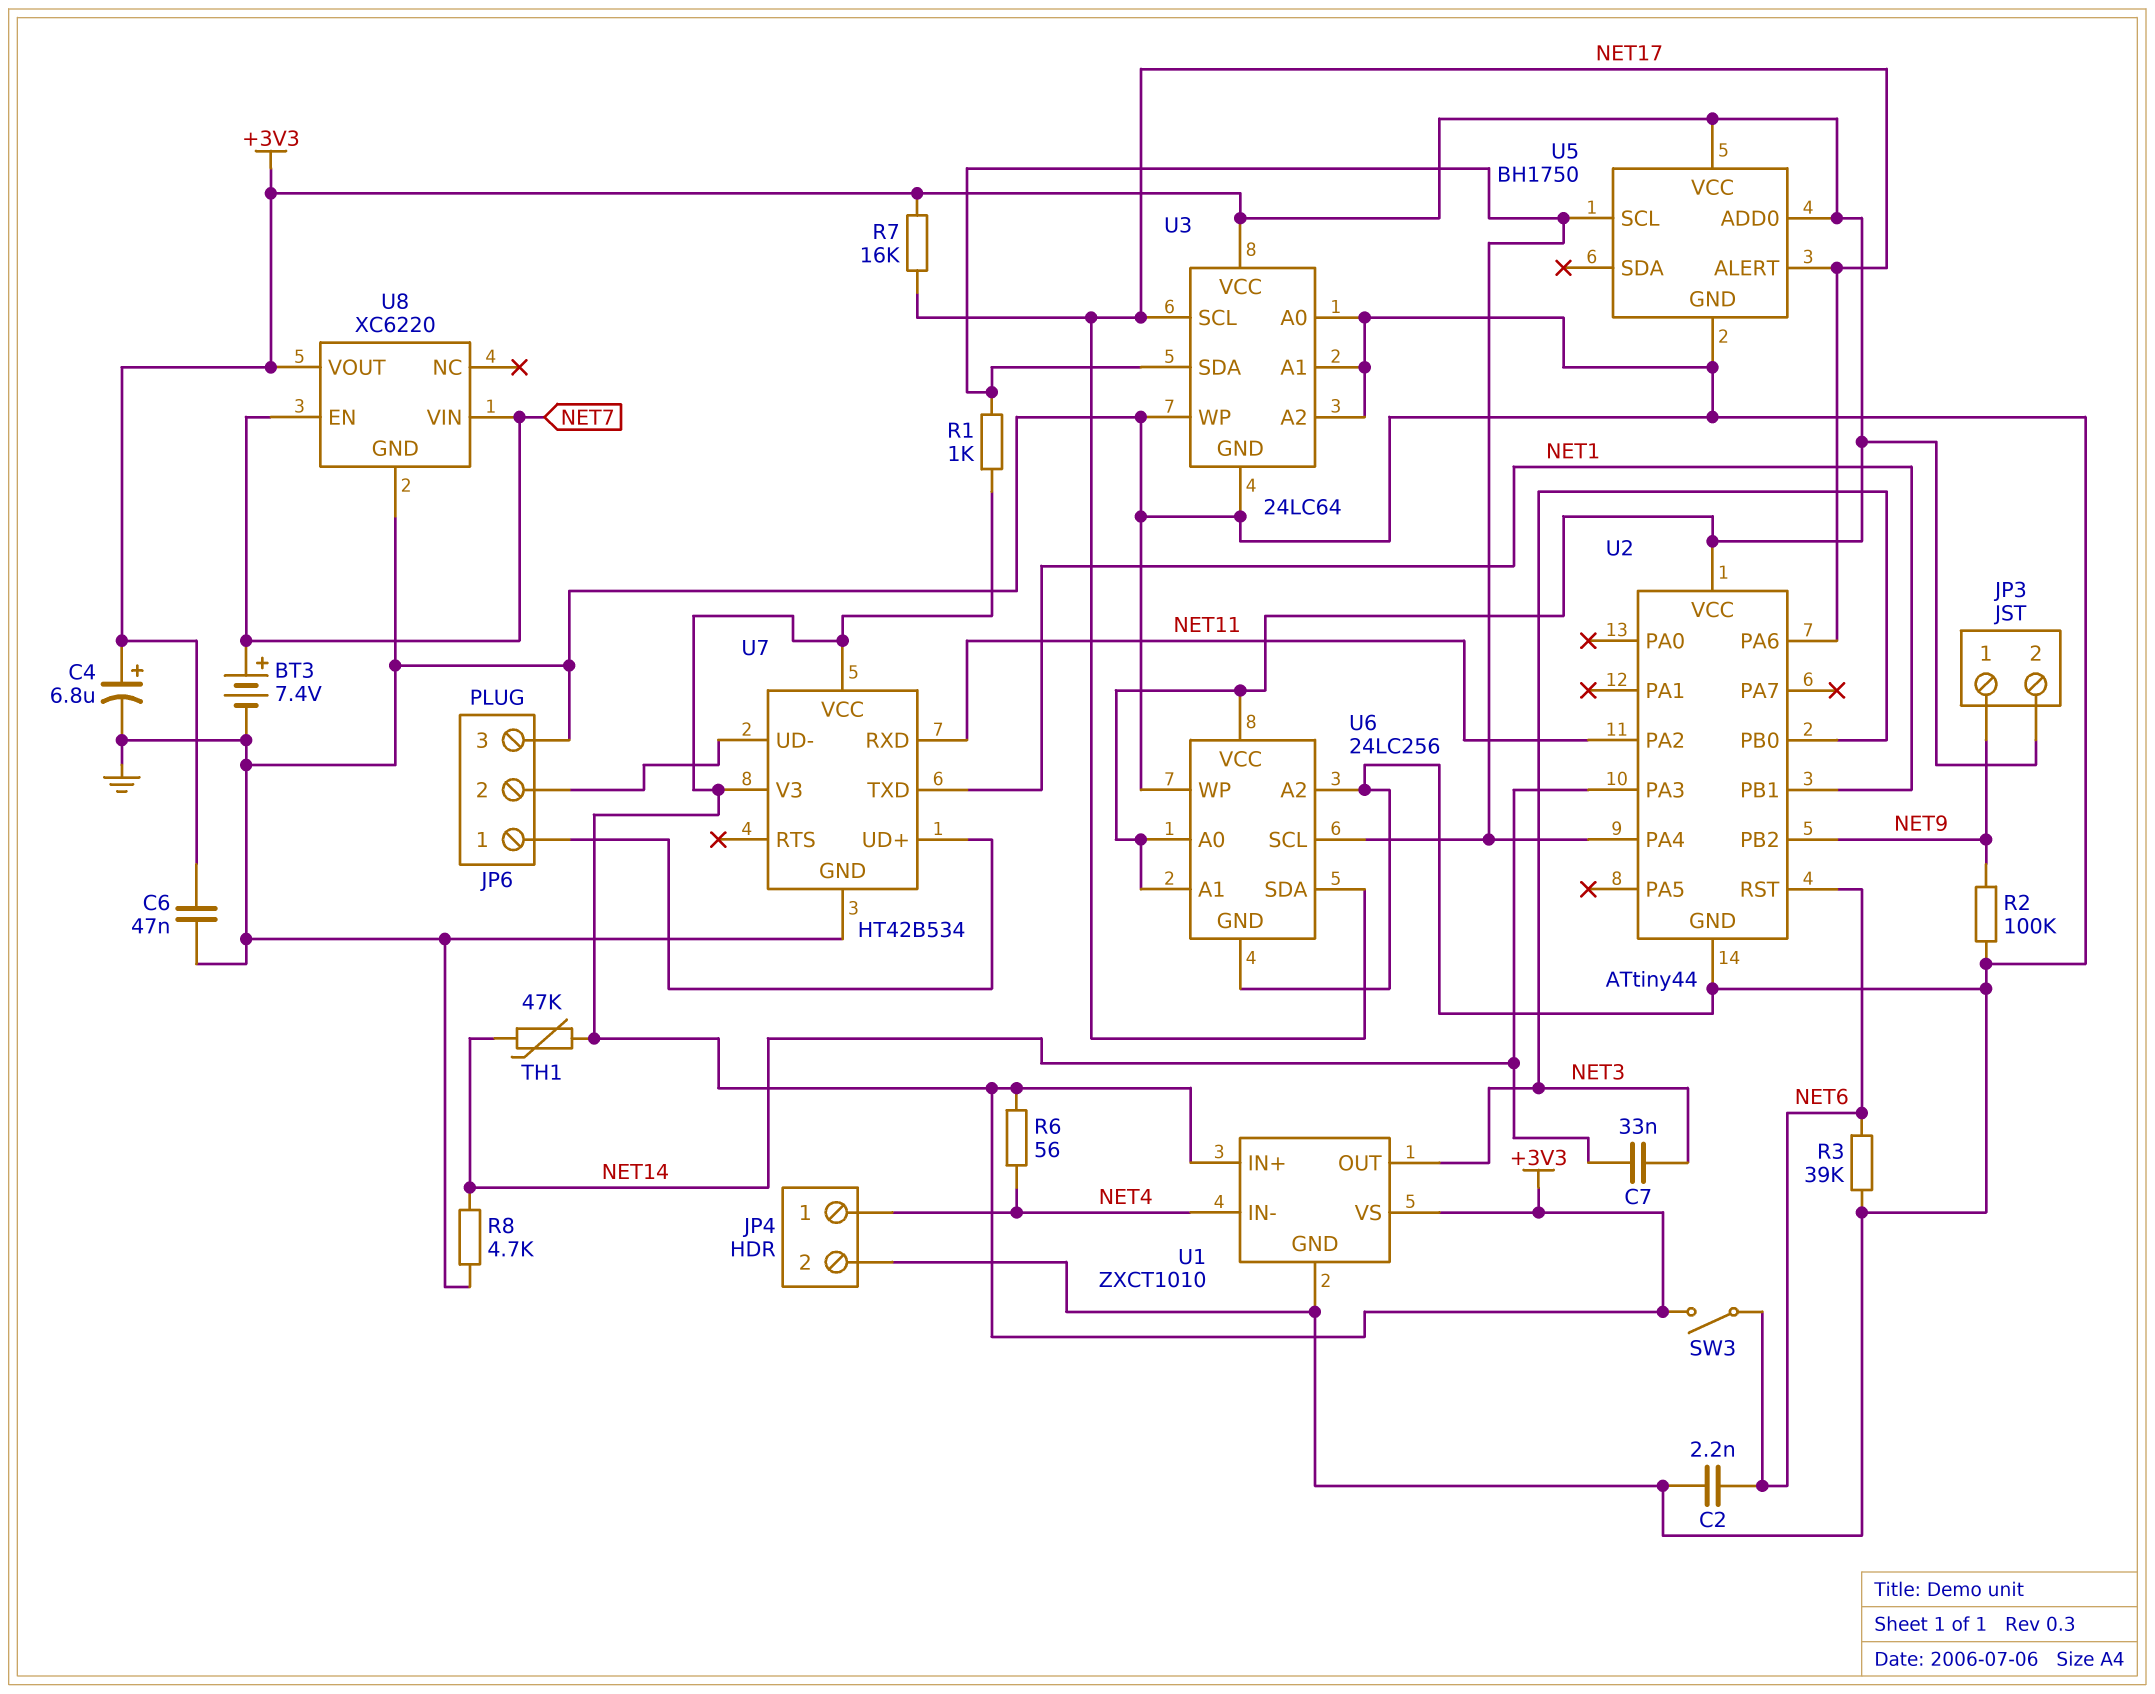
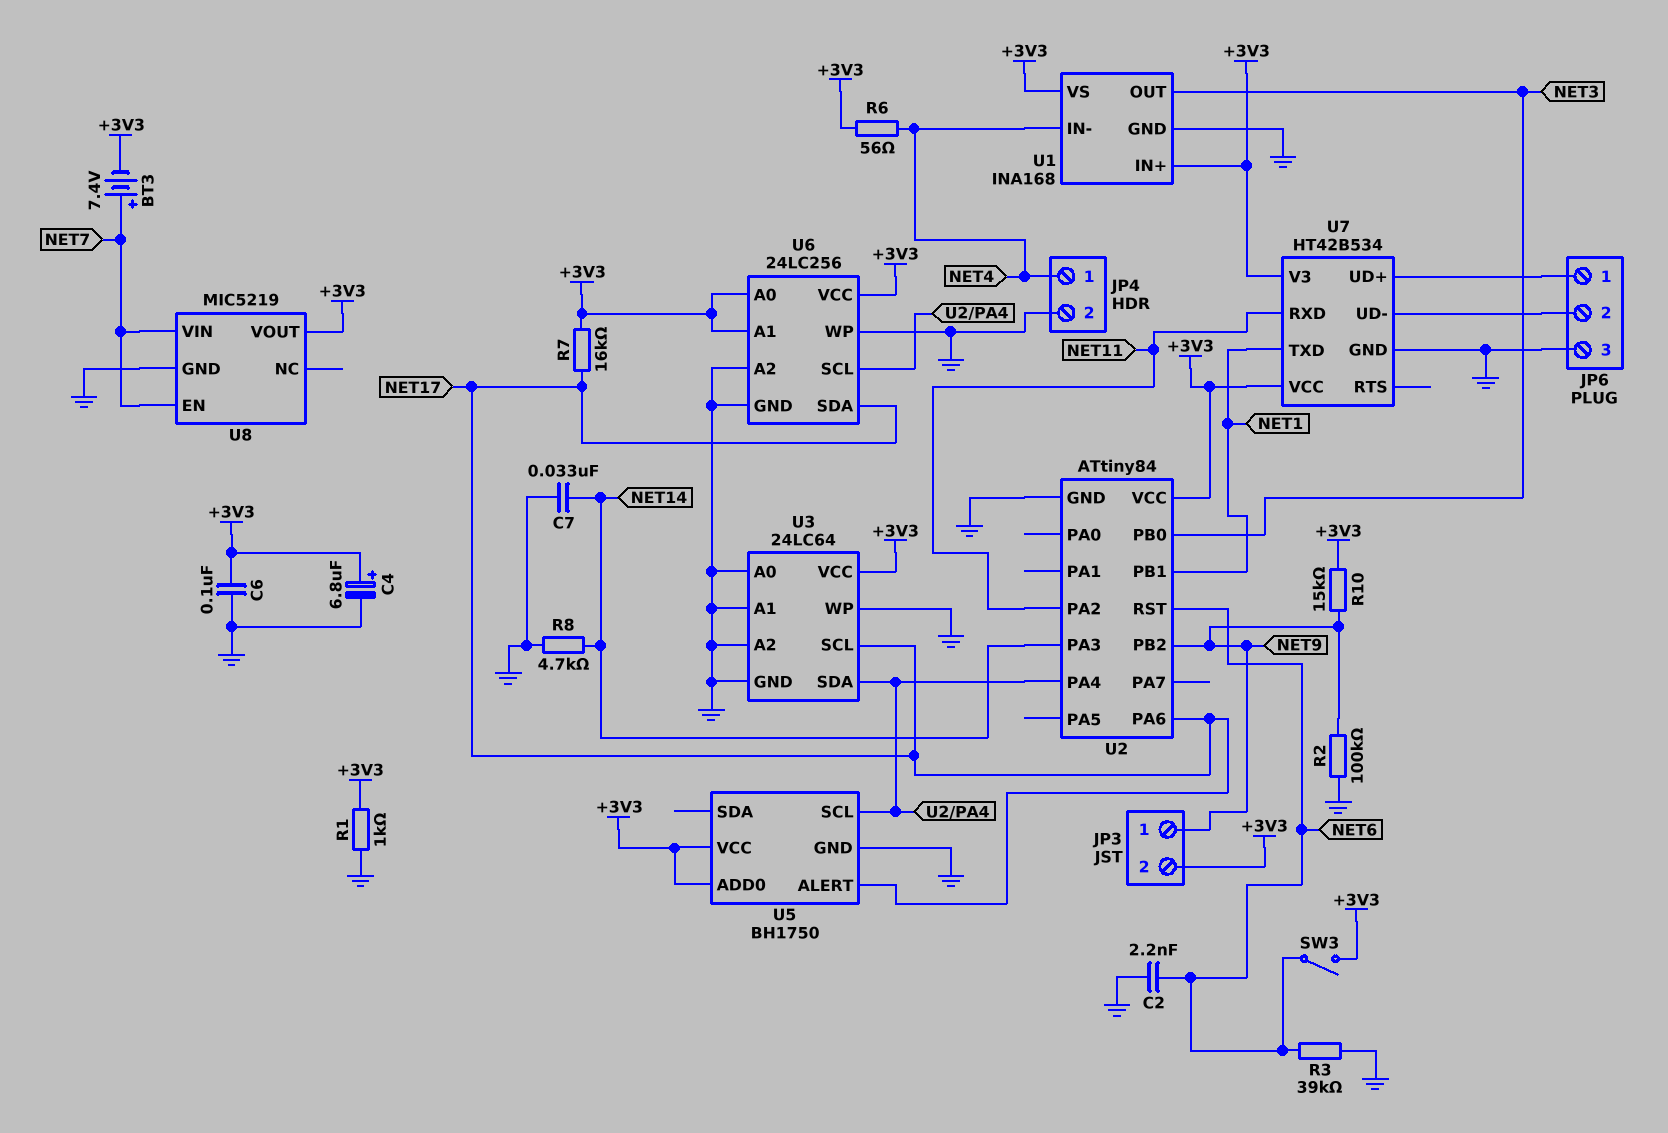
BT3: 7.4V (plus NET7, minus GND) -> 7.4V (plus NET7, minus +3V3)
C6: 47nF (+3V3, GND) -> 100nF (+3V3, GND)
C7: 33nF (NET3, NET14) -> 33nF (GND, NET14)
R1: 1k (+3V3, U2/PA4) -> 1k (+3V3, GND)
R10: none -> 15k (+3V3, NET9)
TH1: 47k (+3V3, NET14) -> none
U1: ZXCT1010 -> INA168
U2: ATtiny44 -> ATtiny84
U8: XC6220 -> MIC5219

